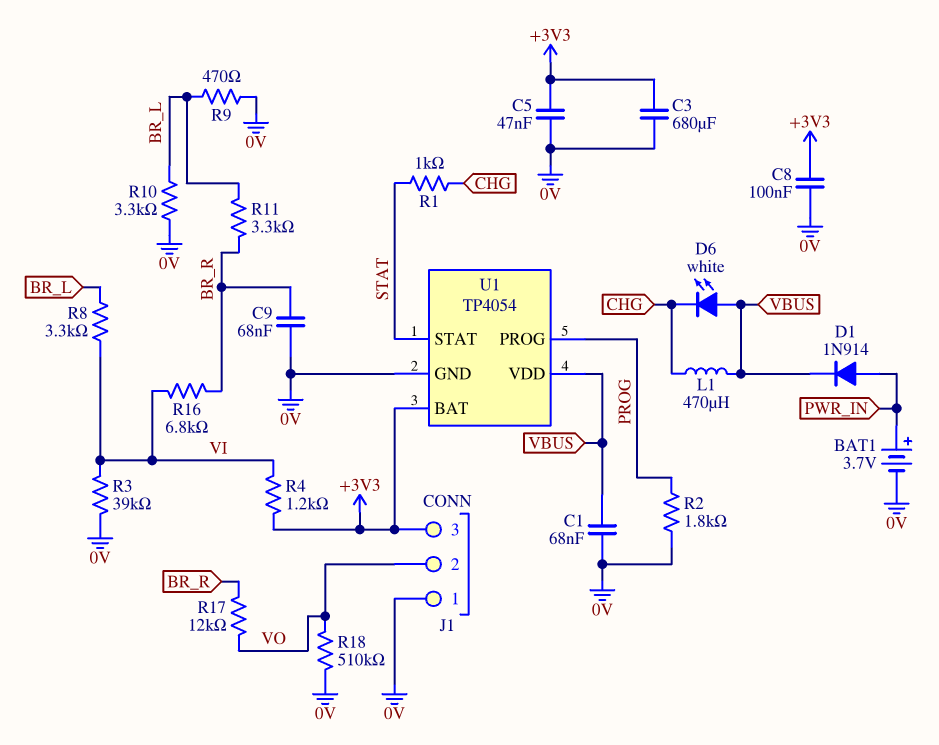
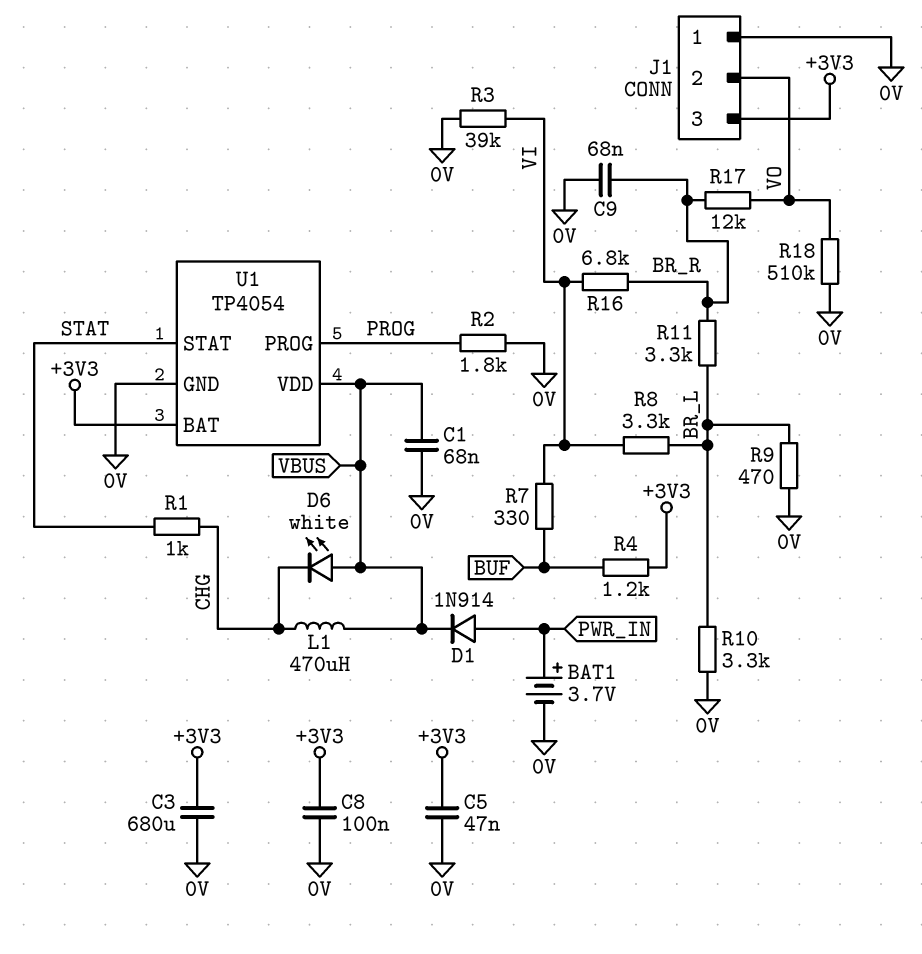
R4: 1.2k (+3V3, VI) -> 1.2k (+3V3, BUF)
R7: none -> 330 (BUF, VI)

